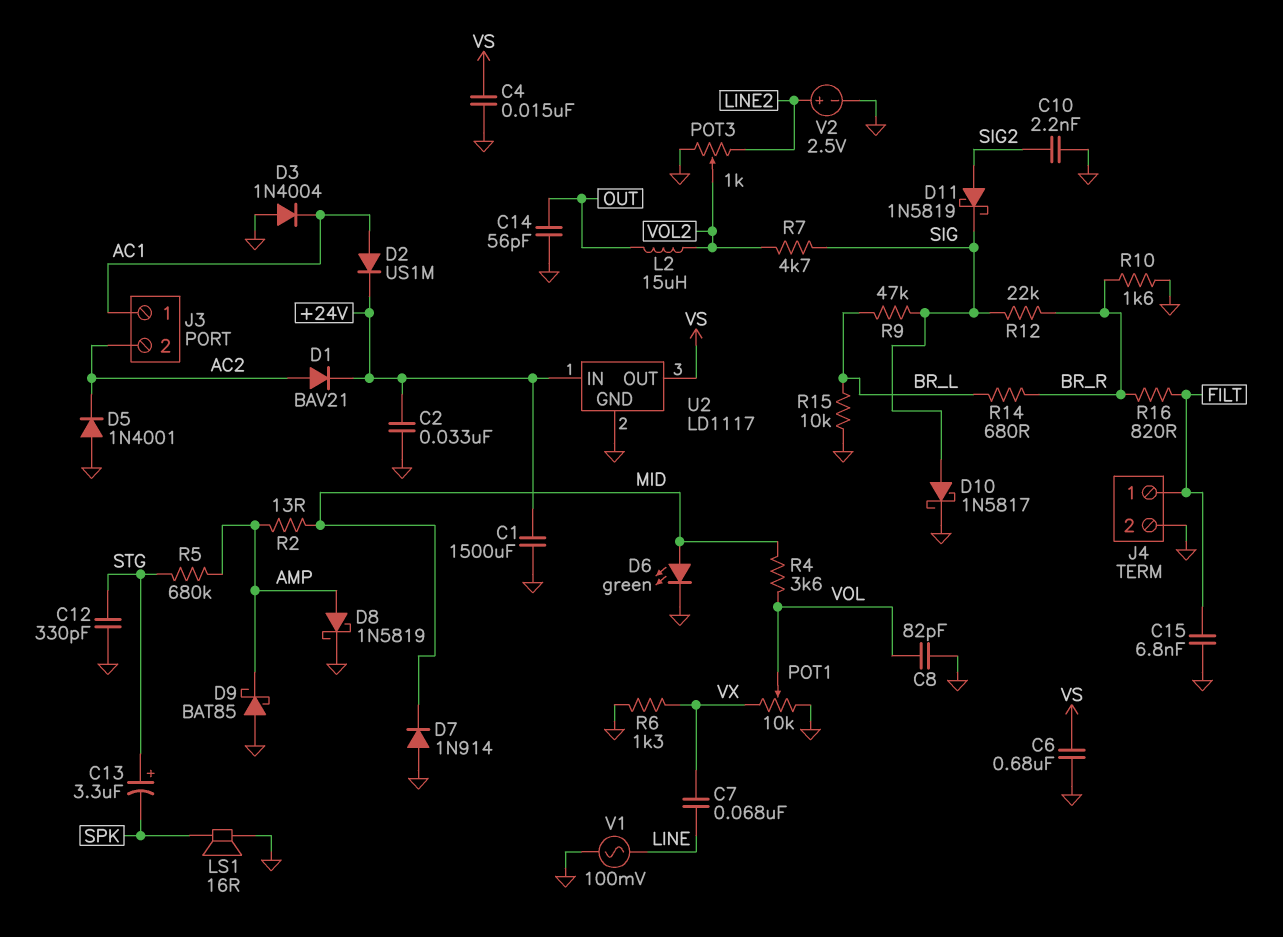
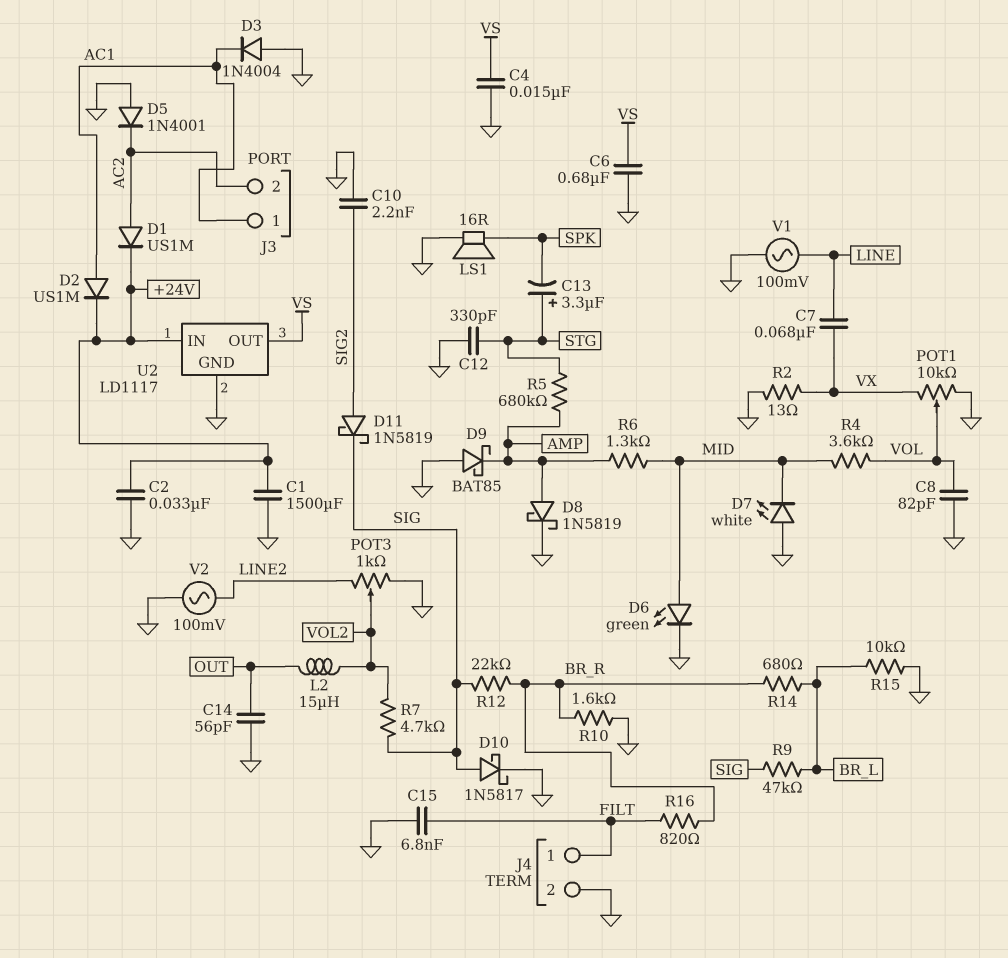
D1: diode BAV21 (A AC2, K +24V) -> diode US1M (A AC2, K +24V)
D7: diode 1N914 (A GND, K MID) -> LED white (A GND, K MID)
R2: 13 (AMP, MID) -> 13 (GND, VX)
R6: 1.3k (GND, VX) -> 1.3k (AMP, MID)
V2: 2.5V (plus LINE2, minus GND) -> AC 100mV (GND, LINE2)

